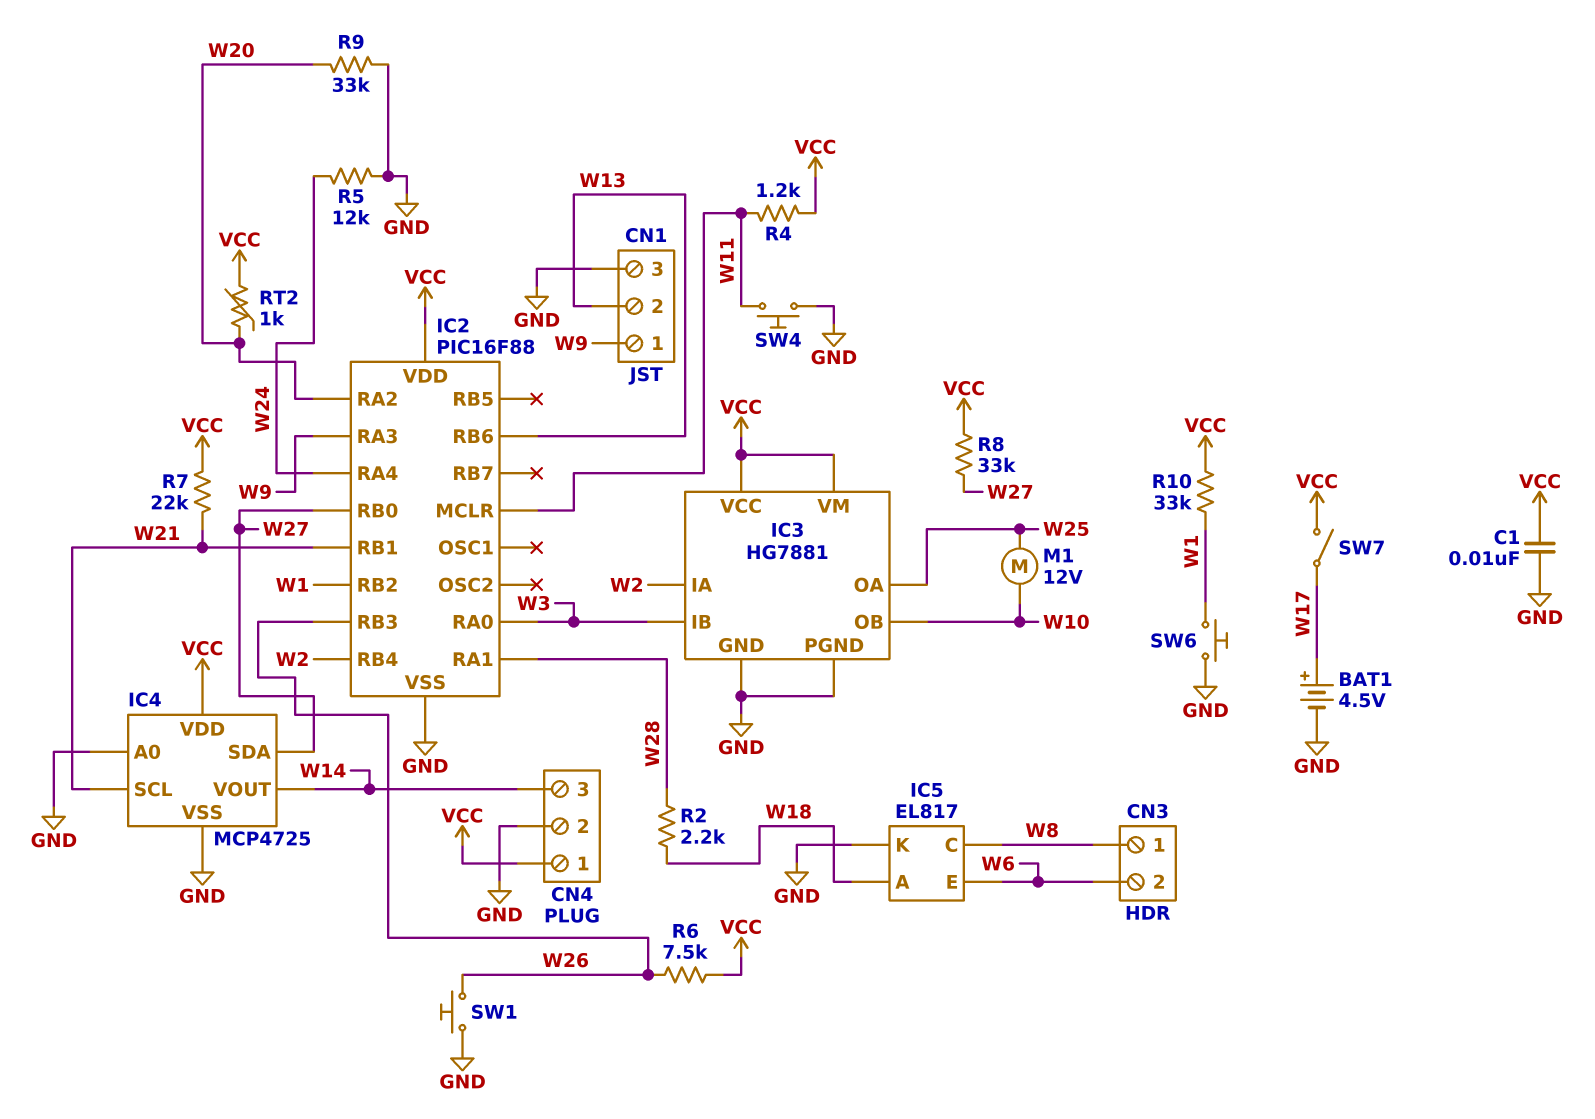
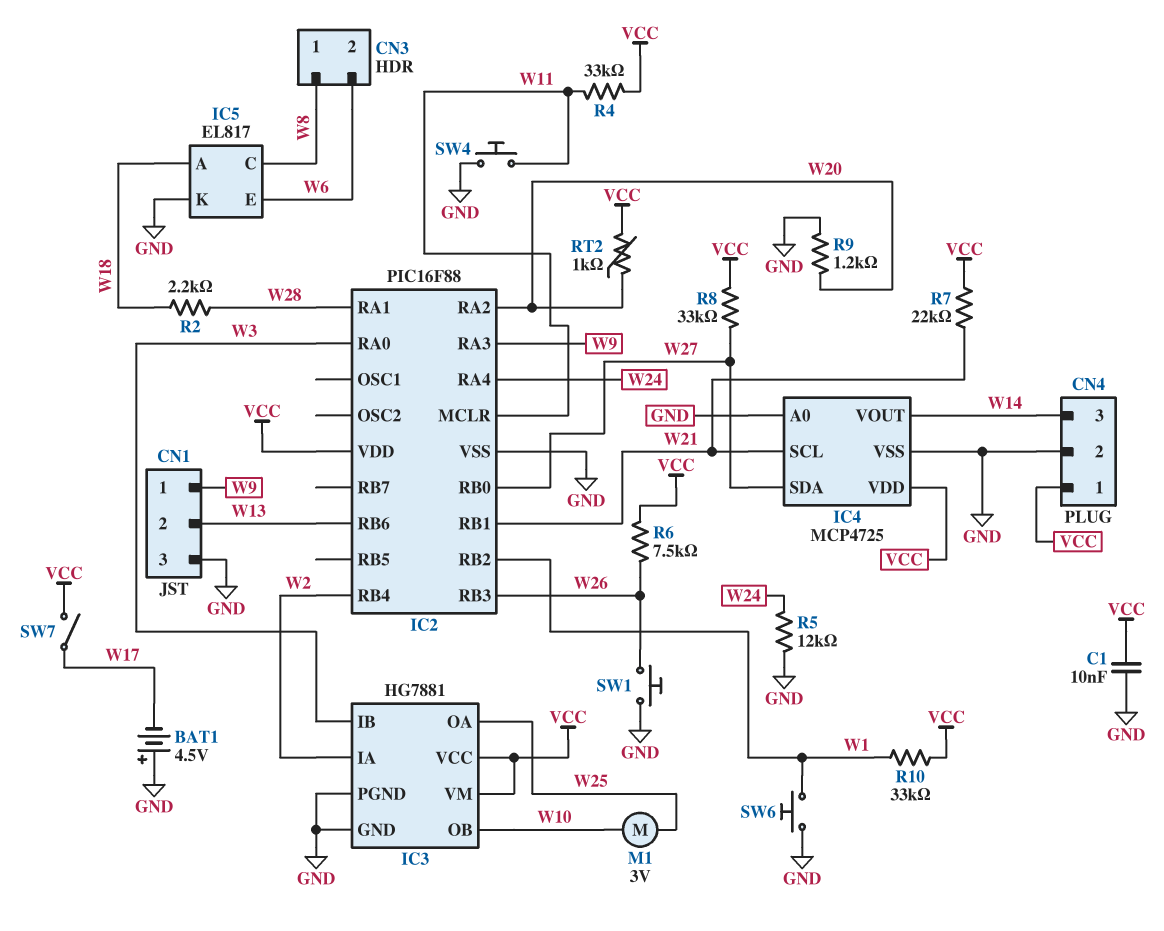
BAT1: 4.5V (plus W17, minus GND) -> 4.5V (plus GND, minus W17)
M1: motor 12V (W10, W25) -> motor 3V (W10, W25)
R4: 1.2k (VCC, W11) -> 33k (VCC, W11)
R9: 33k (GND, W20) -> 1.2k (GND, W20)

